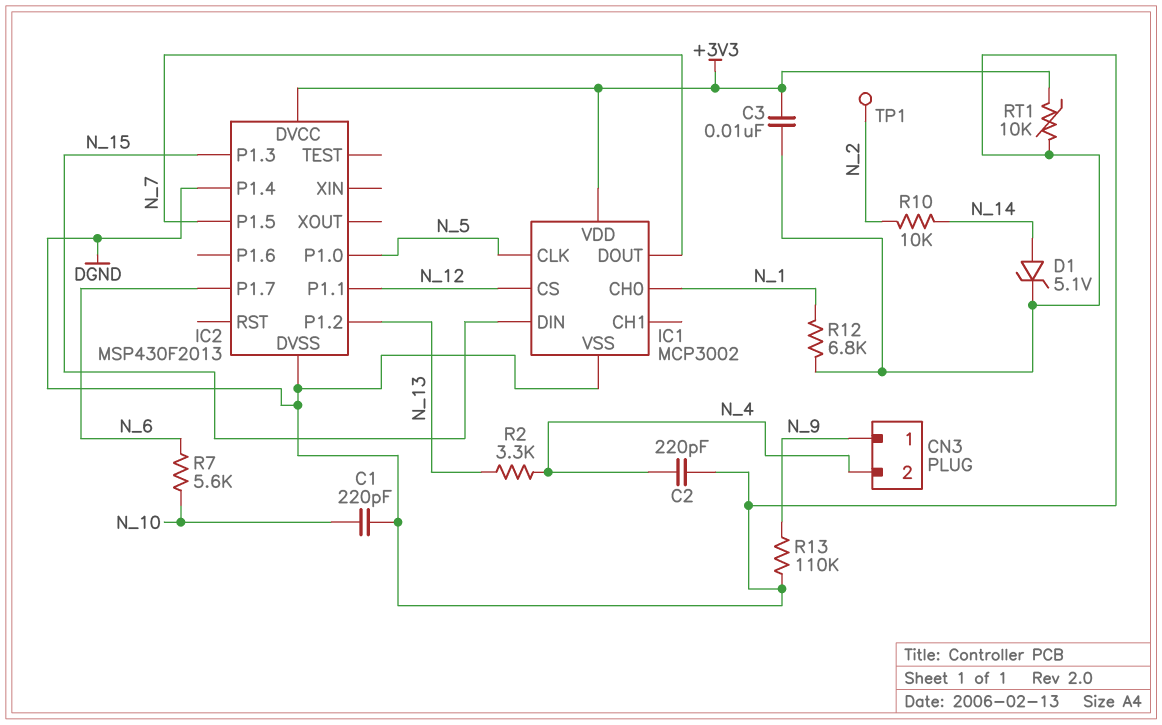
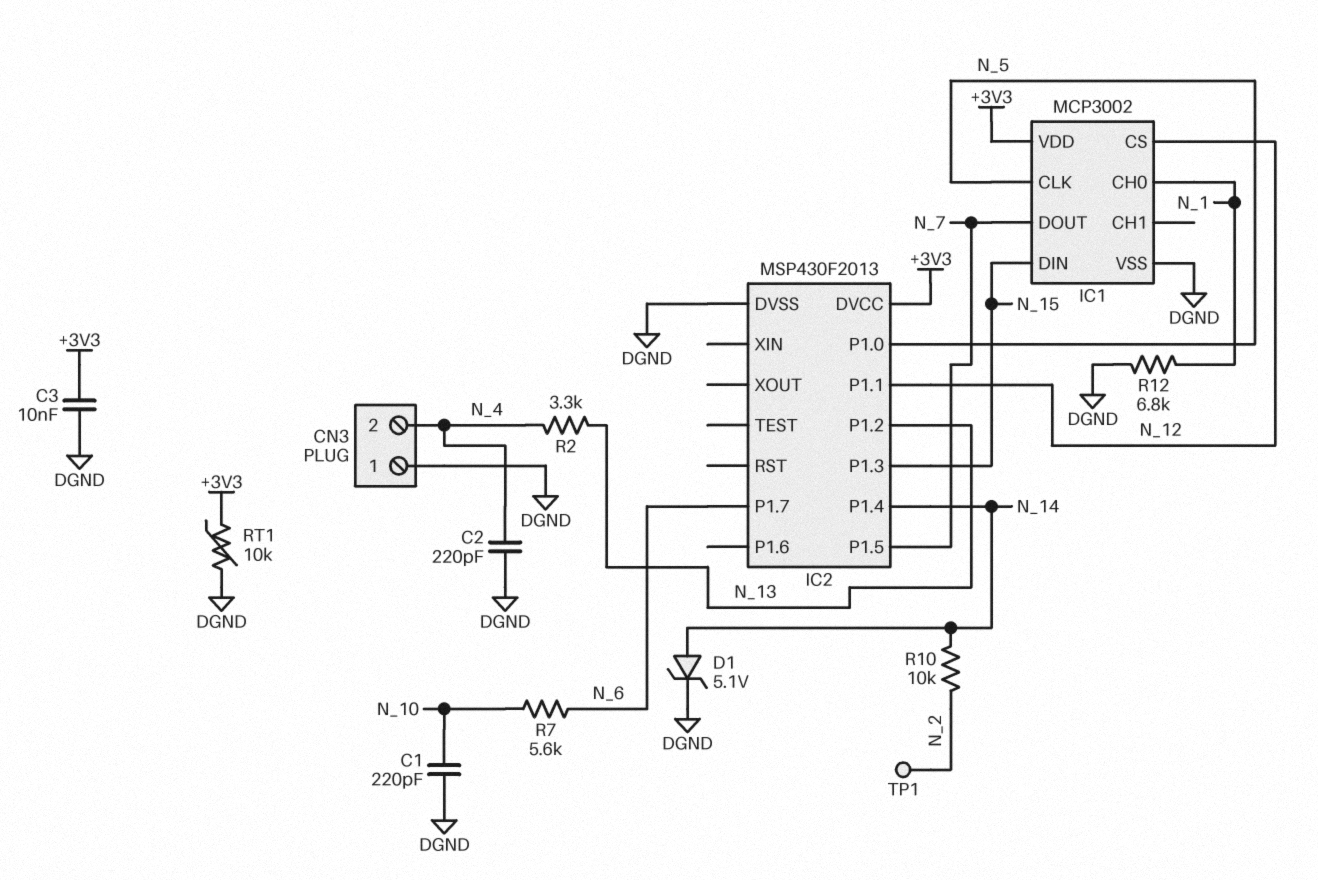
CN3 pin 1: N_9 -> DGND
IC2 pin P1.4: DGND -> N_14
R13: 110k (DGND, N_9) -> none

